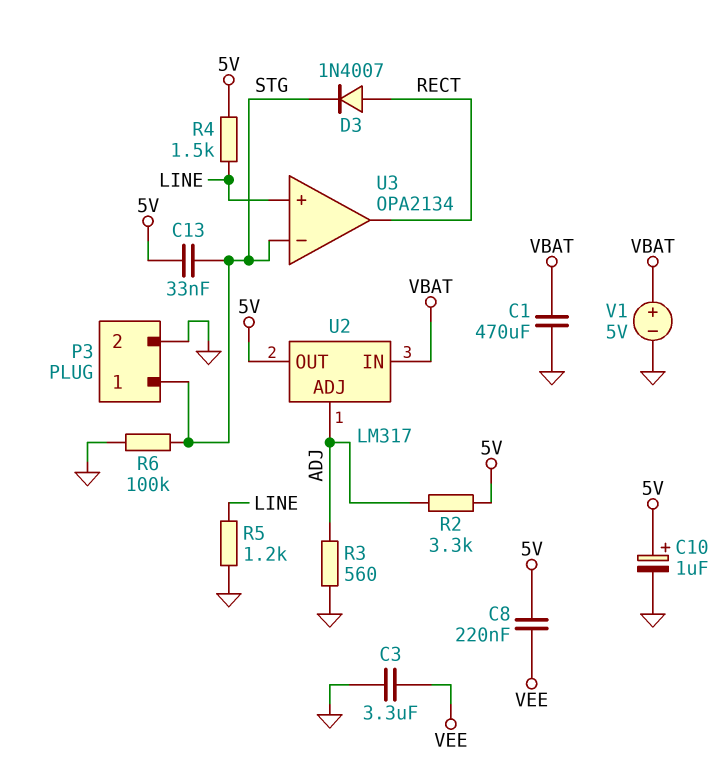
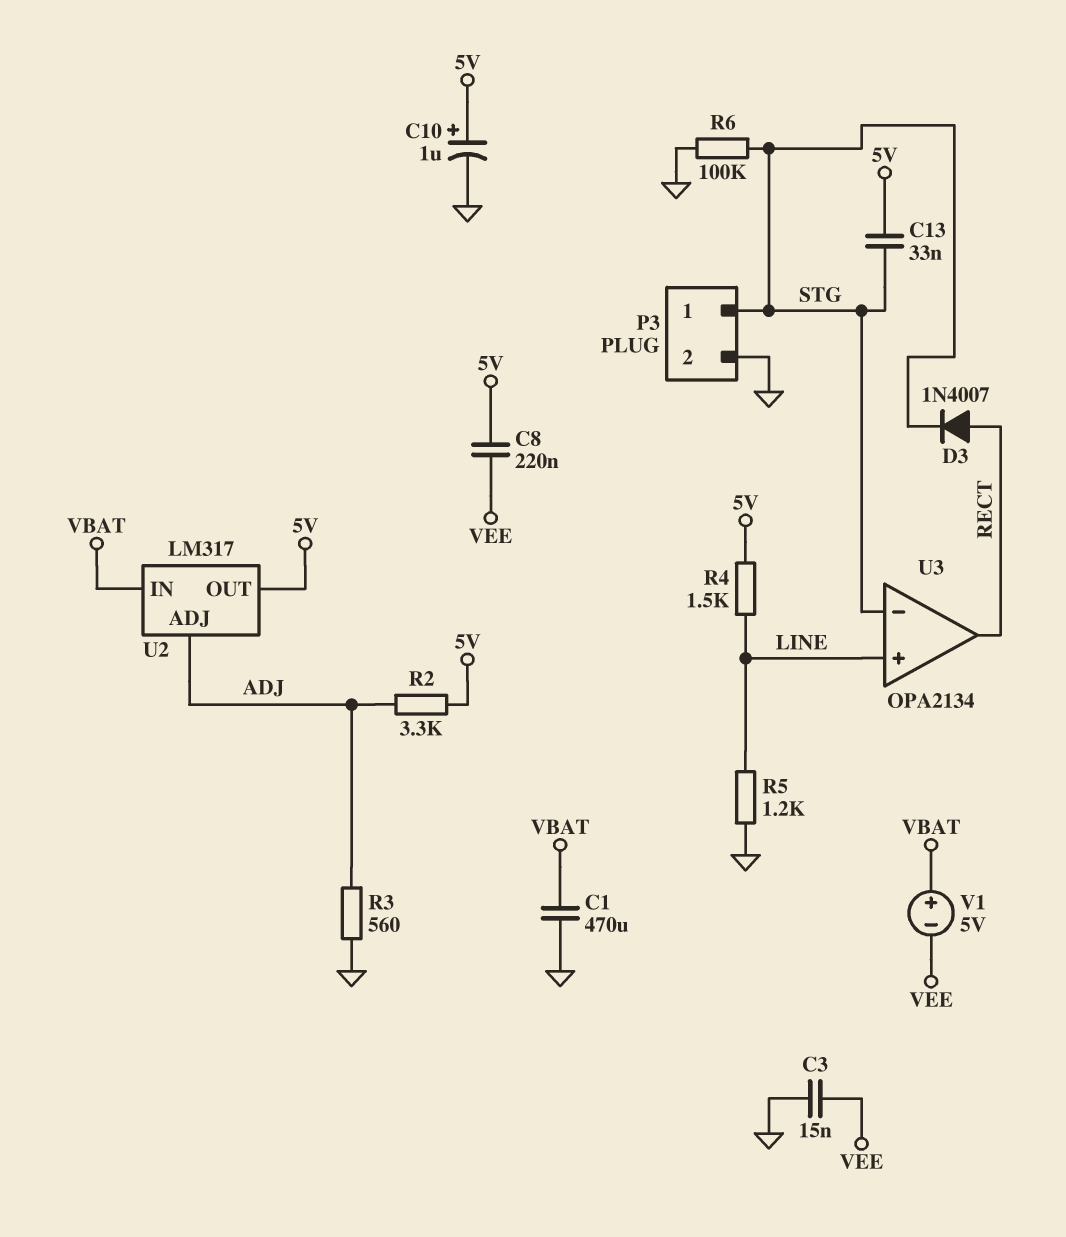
C3: 3.3uF (GND, VEE) -> 15nF (GND, VEE)
V1: 5V (plus VBAT, minus GND) -> 5V (plus VBAT, minus VEE)

